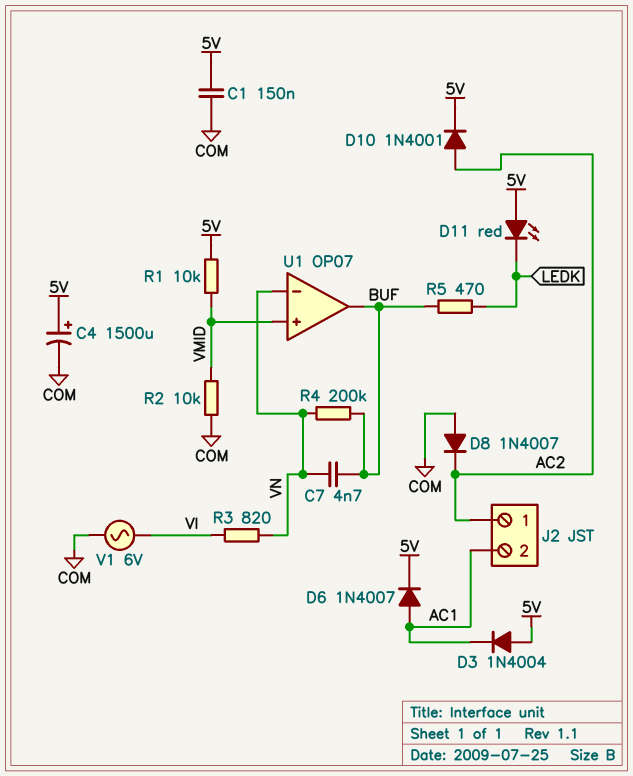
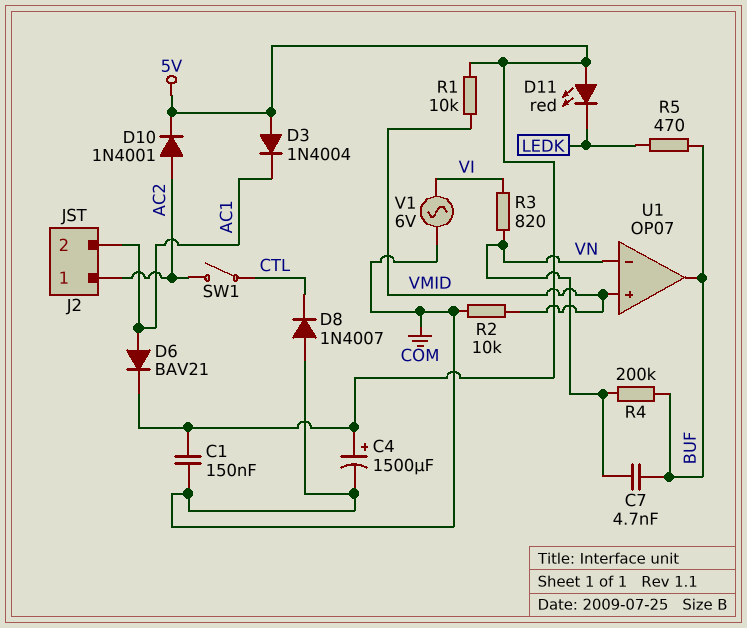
D6: diode 1N4007 (A AC1, K 5V) -> diode BAV21 (A AC1, K 5V)
D8: diode 1N4007 (A COM, K AC2) -> diode 1N4007 (A COM, K CTL)
SW1: none -> switch (AC2, CTL)

